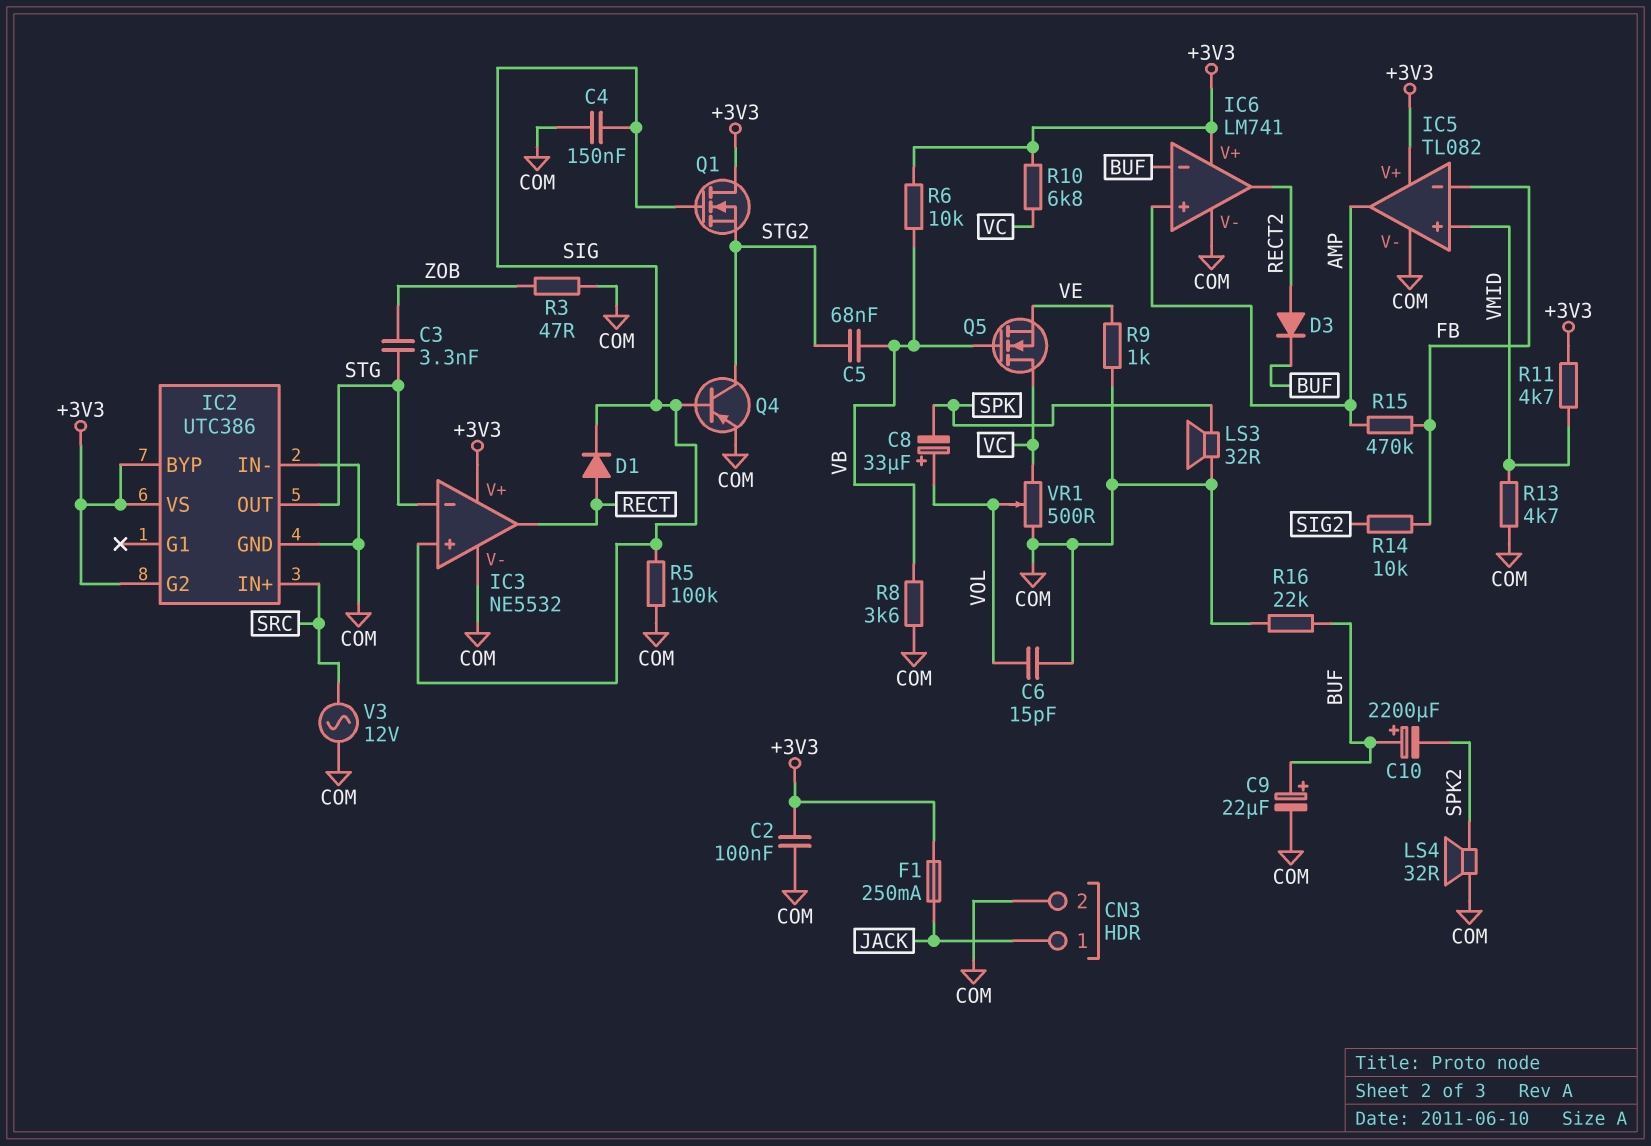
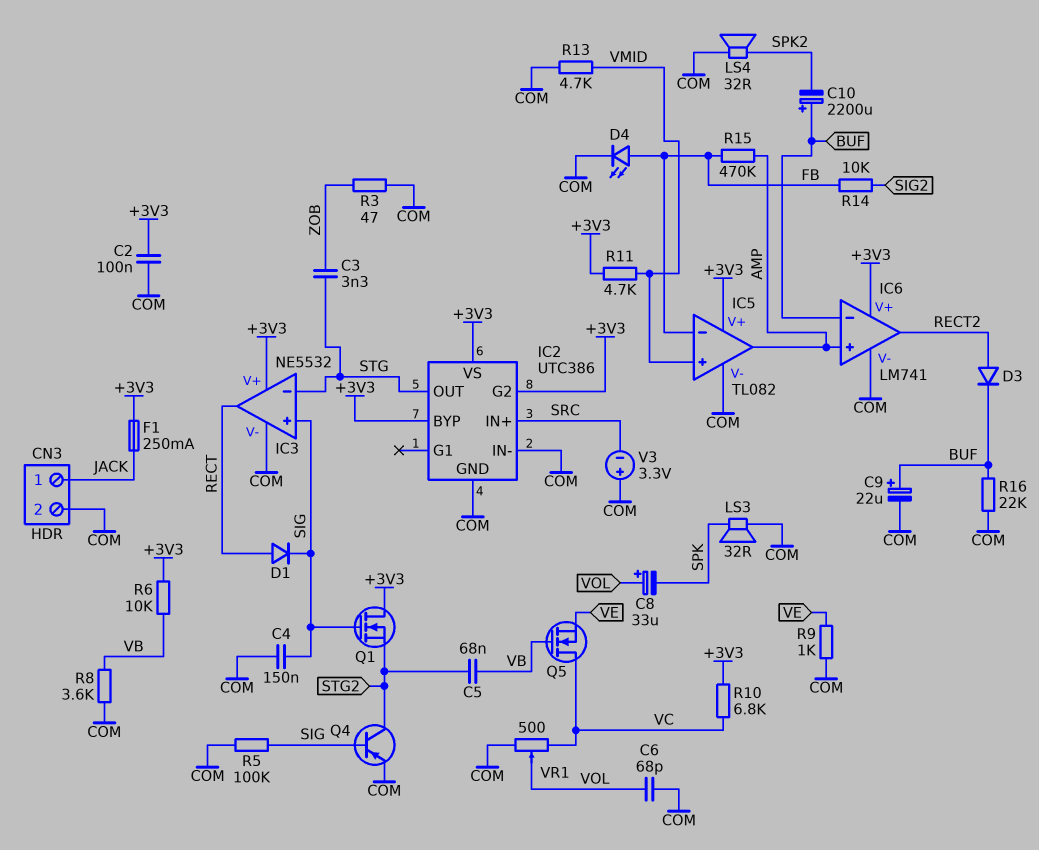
C6: 15pF (COM, VOL) -> 68pF (COM, VOL)
D4: none -> LED (A FB, K COM)
V3: AC 12V (COM, SRC) -> 3.3V (plus COM, minus SRC)

